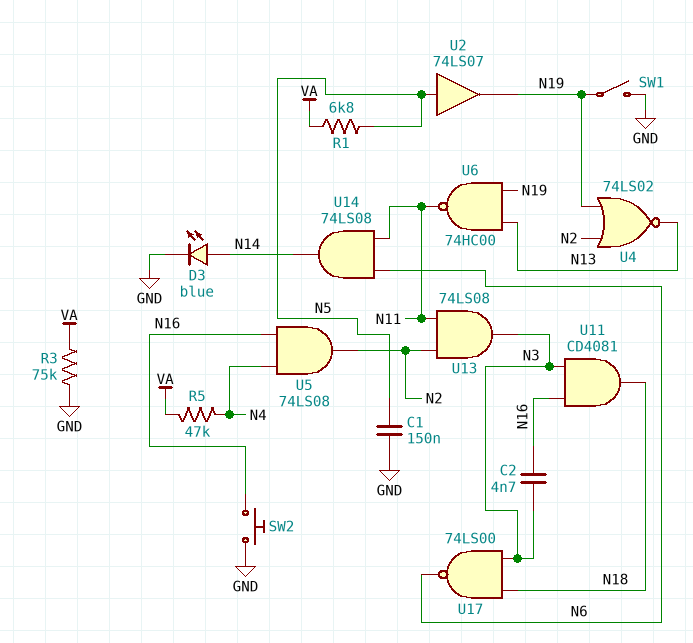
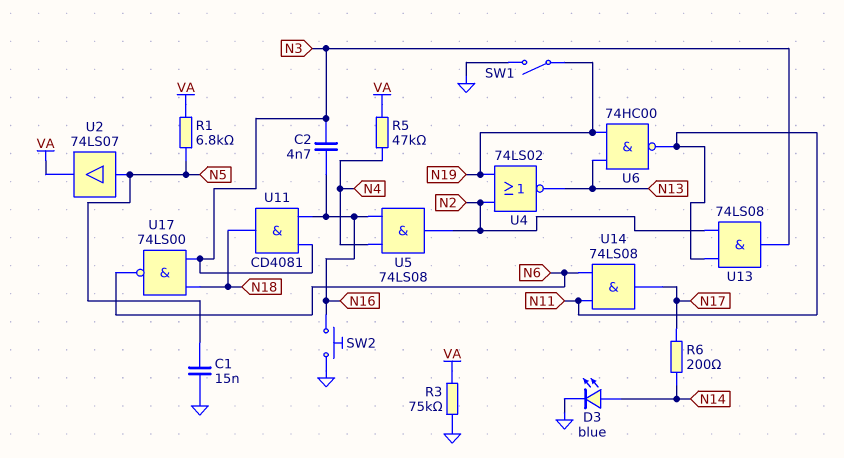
C1: 150nF (GND, N5) -> 15nF (GND, N5)
R6: none -> 200 (N14, N17)
U2: buffer 74LS07 (in N5, out N19) -> buffer 74LS07 (in N5, out VA)
U14: AND 74LS08 (in N6, in N11, out N14) -> AND 74LS08 (in N6, in N11, out N17)

